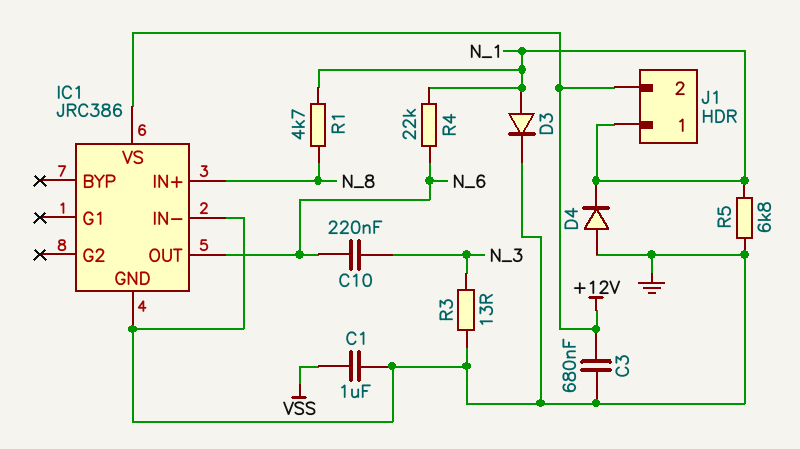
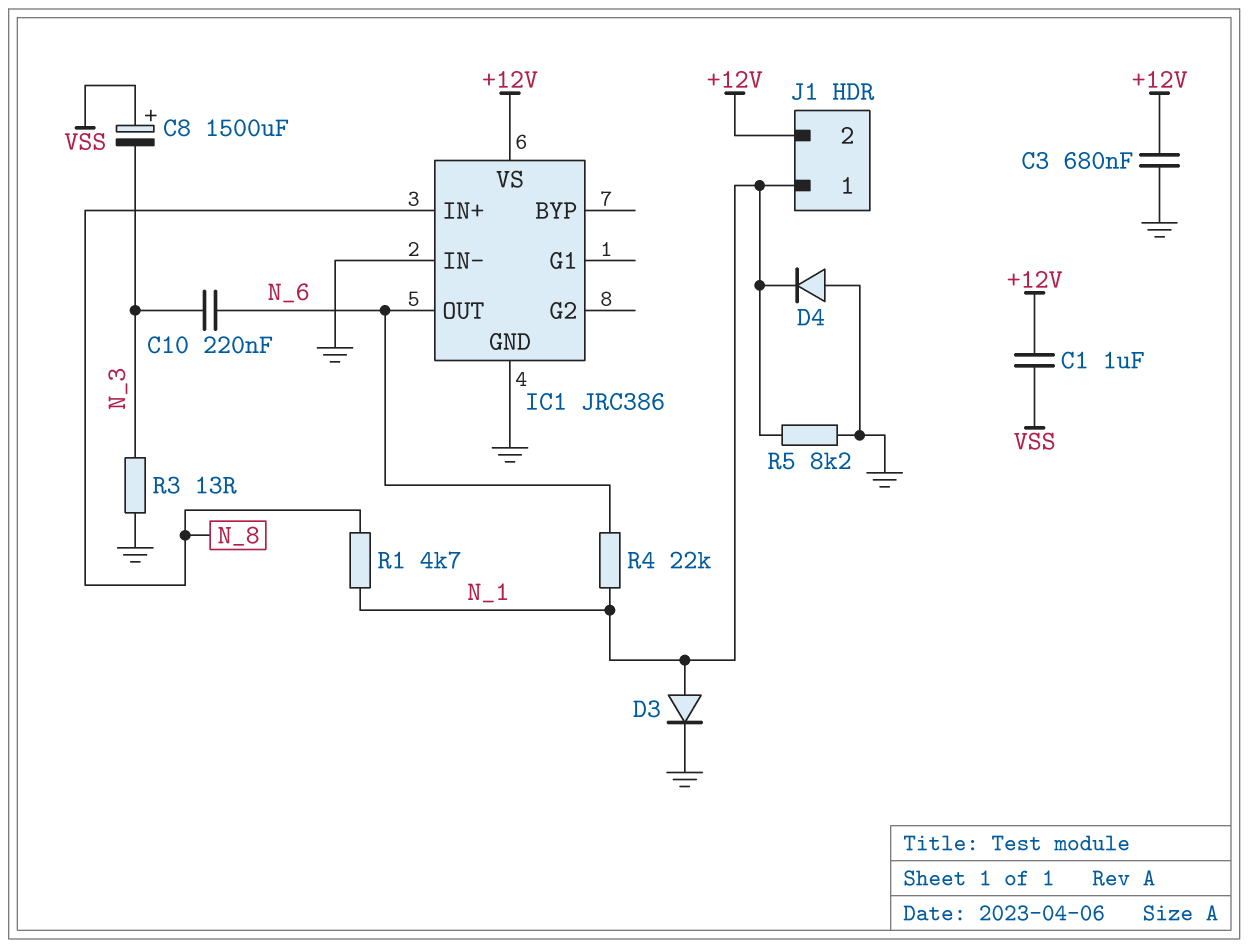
C1: 1uF (GND, VSS) -> 1uF (+12V, VSS)
C8: none -> 1500uF (plus VSS, minus N_3)
R5: 6.8k (GND, N_1) -> 8.2k (GND, N_1)

